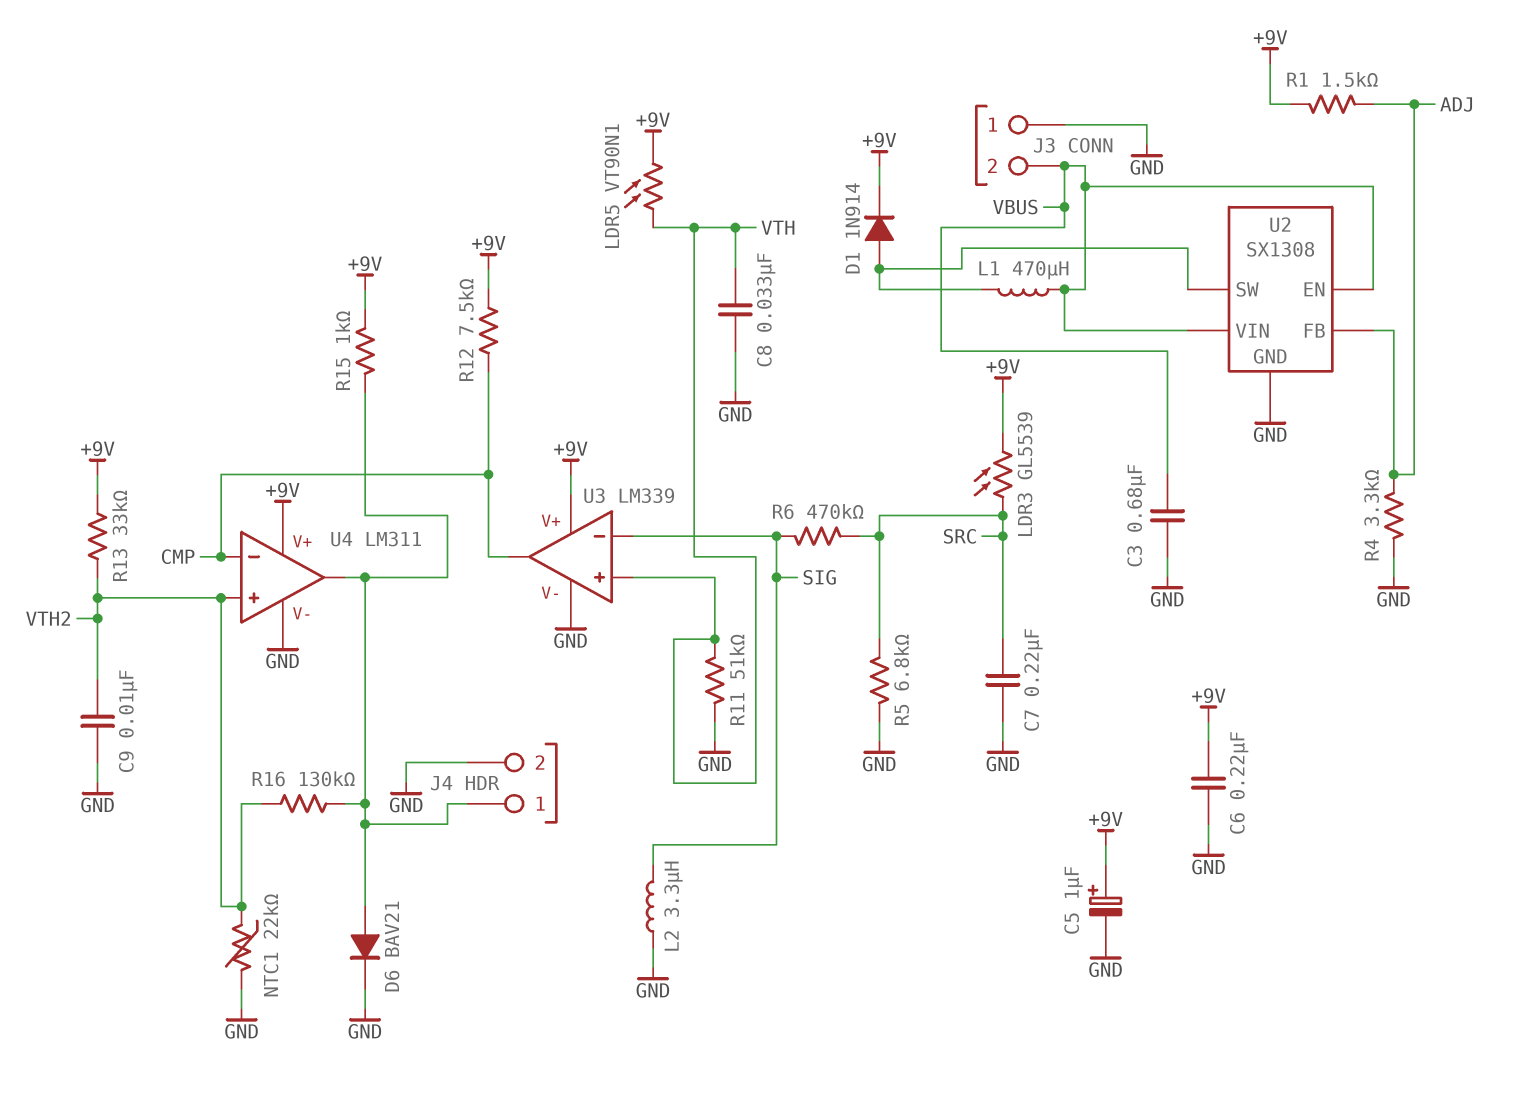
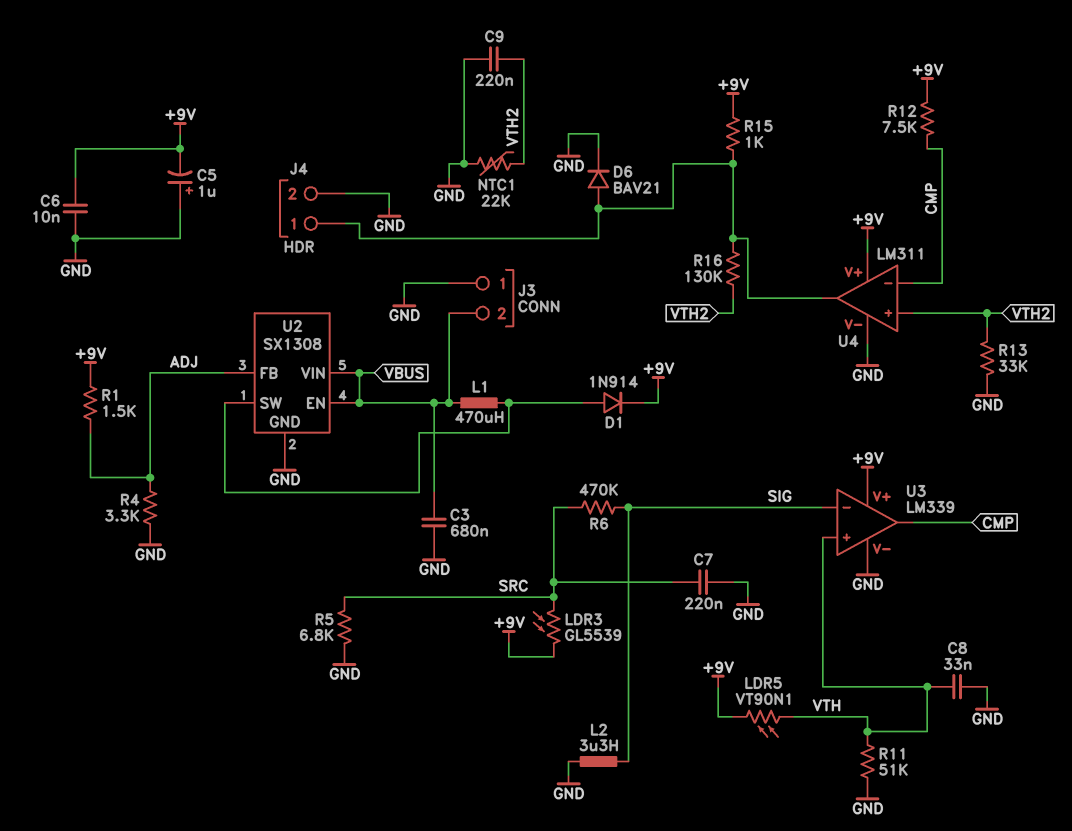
C5: 1uF (plus +9V, minus GND) -> 1uF (plus GND, minus +9V)
C6: 220nF (+9V, GND) -> 10nF (+9V, GND)
C9: 10nF (GND, VTH2) -> 220nF (GND, VTH2)
R13: 33k (+9V, VTH2) -> 33k (GND, VTH2)

